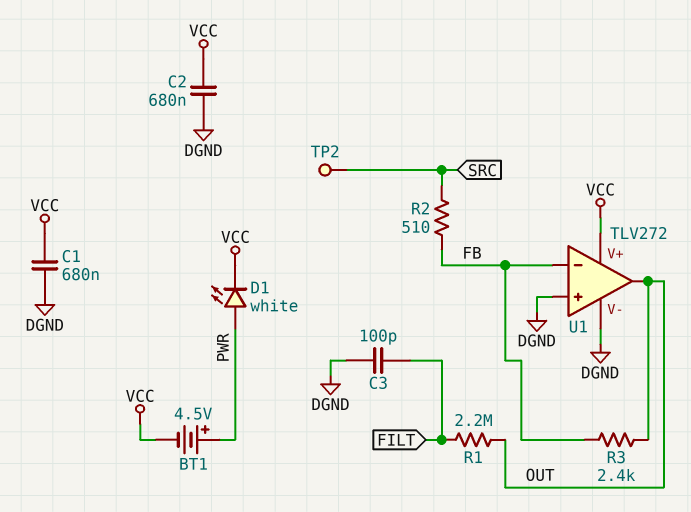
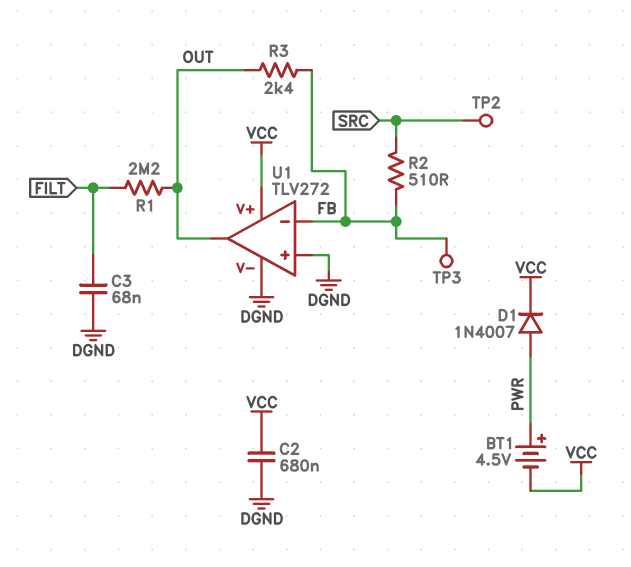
C1: 680nF (DGND, VCC) -> none
C3: 100pF (DGND, FILT) -> 68nF (DGND, FILT)
D1: LED white (A PWR, K VCC) -> diode 1N4007 (A PWR, K VCC)
TP3: none -> test point (FB)

